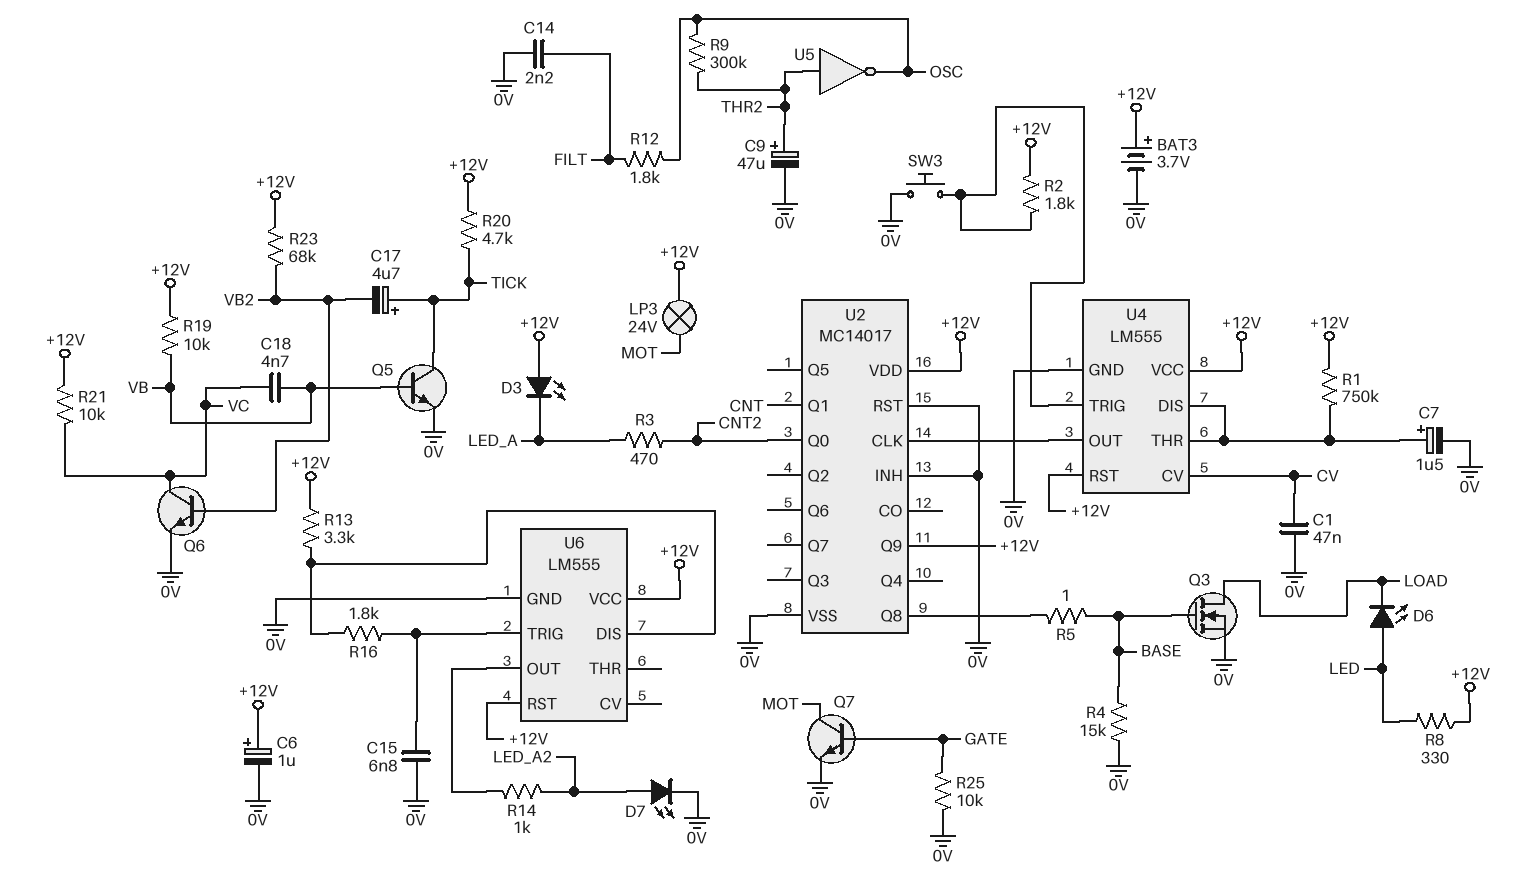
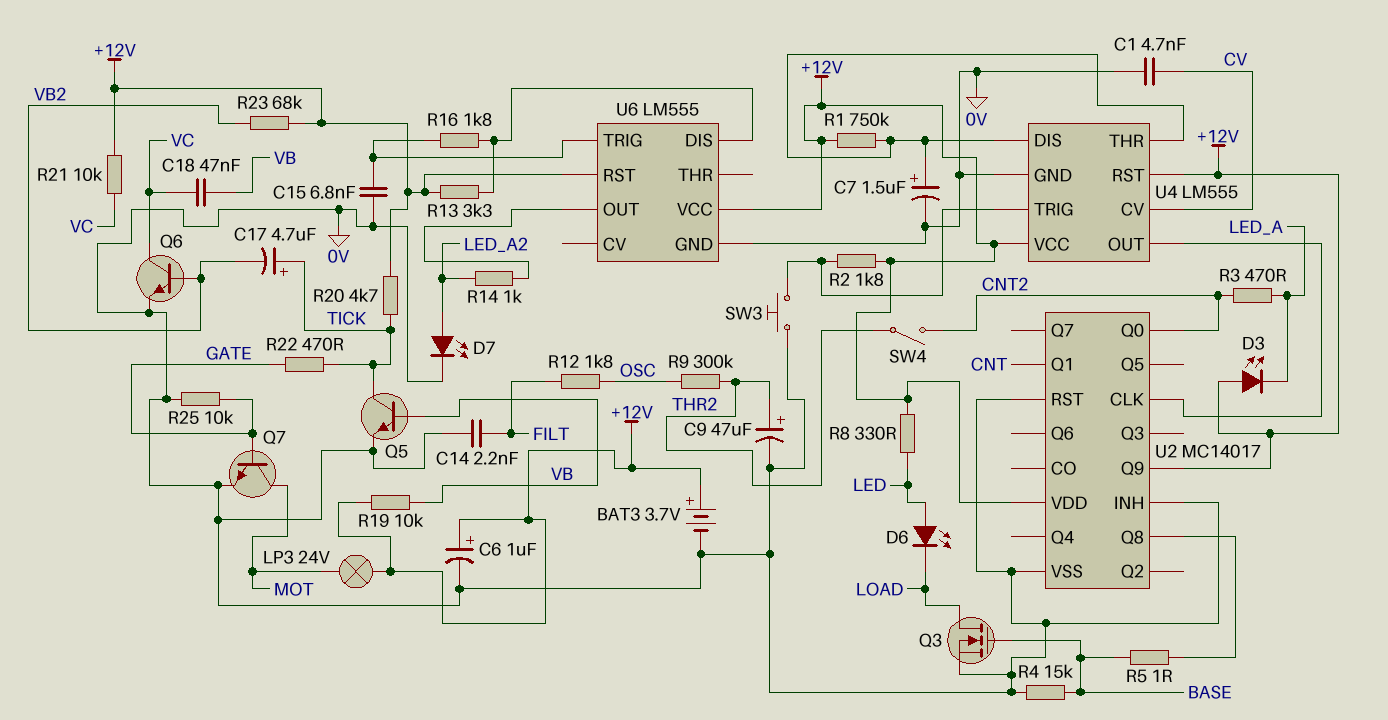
C1: 47nF (0V, CV) -> 4.7nF (0V, CV)
C18: 4.7nF (VB, VC) -> 47nF (VB, VC)
R22: none -> 470 (GATE, TICK)
SW4: none -> switch (CNT2, THR2)
U5: NOT (in THR2, out OSC) -> none

